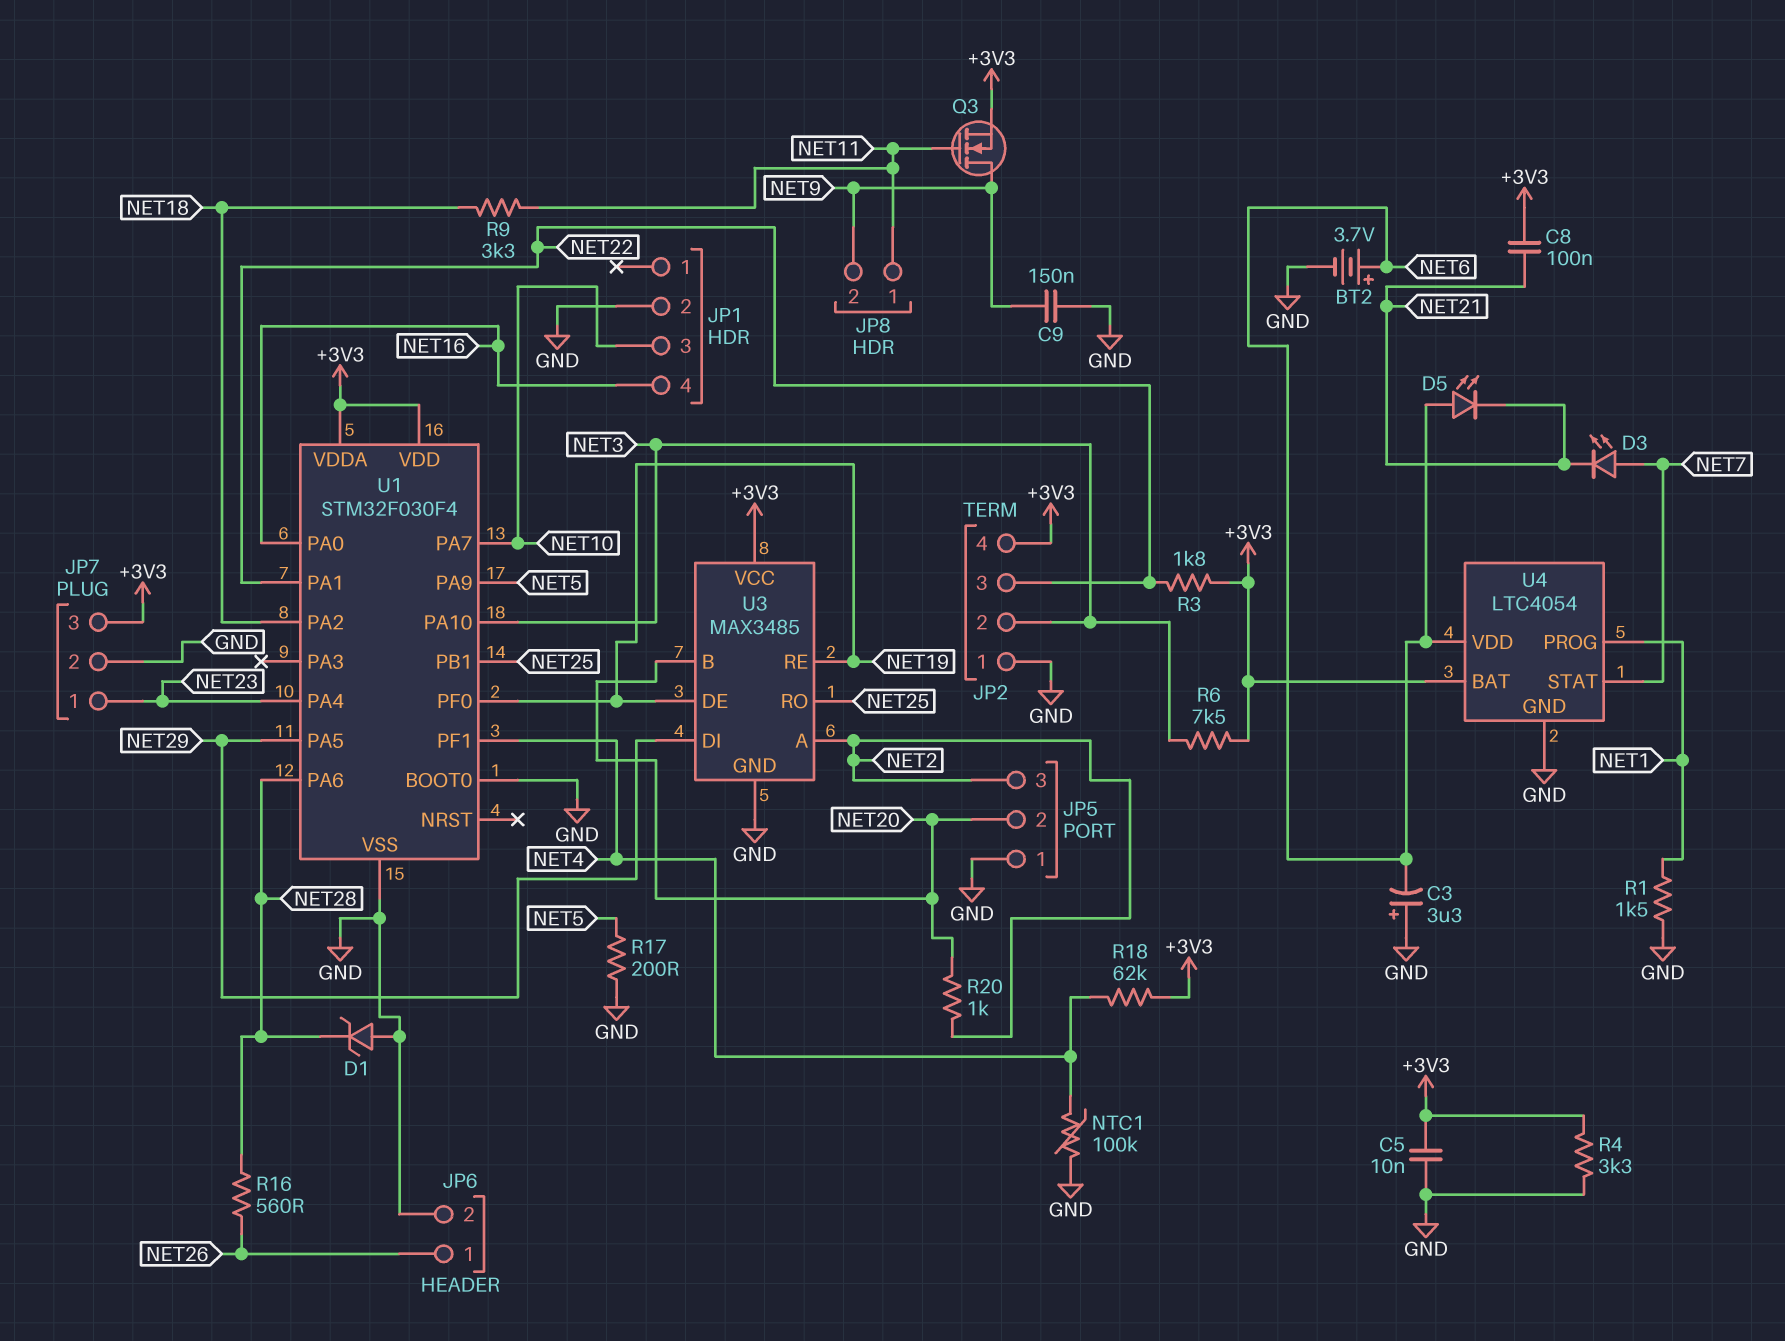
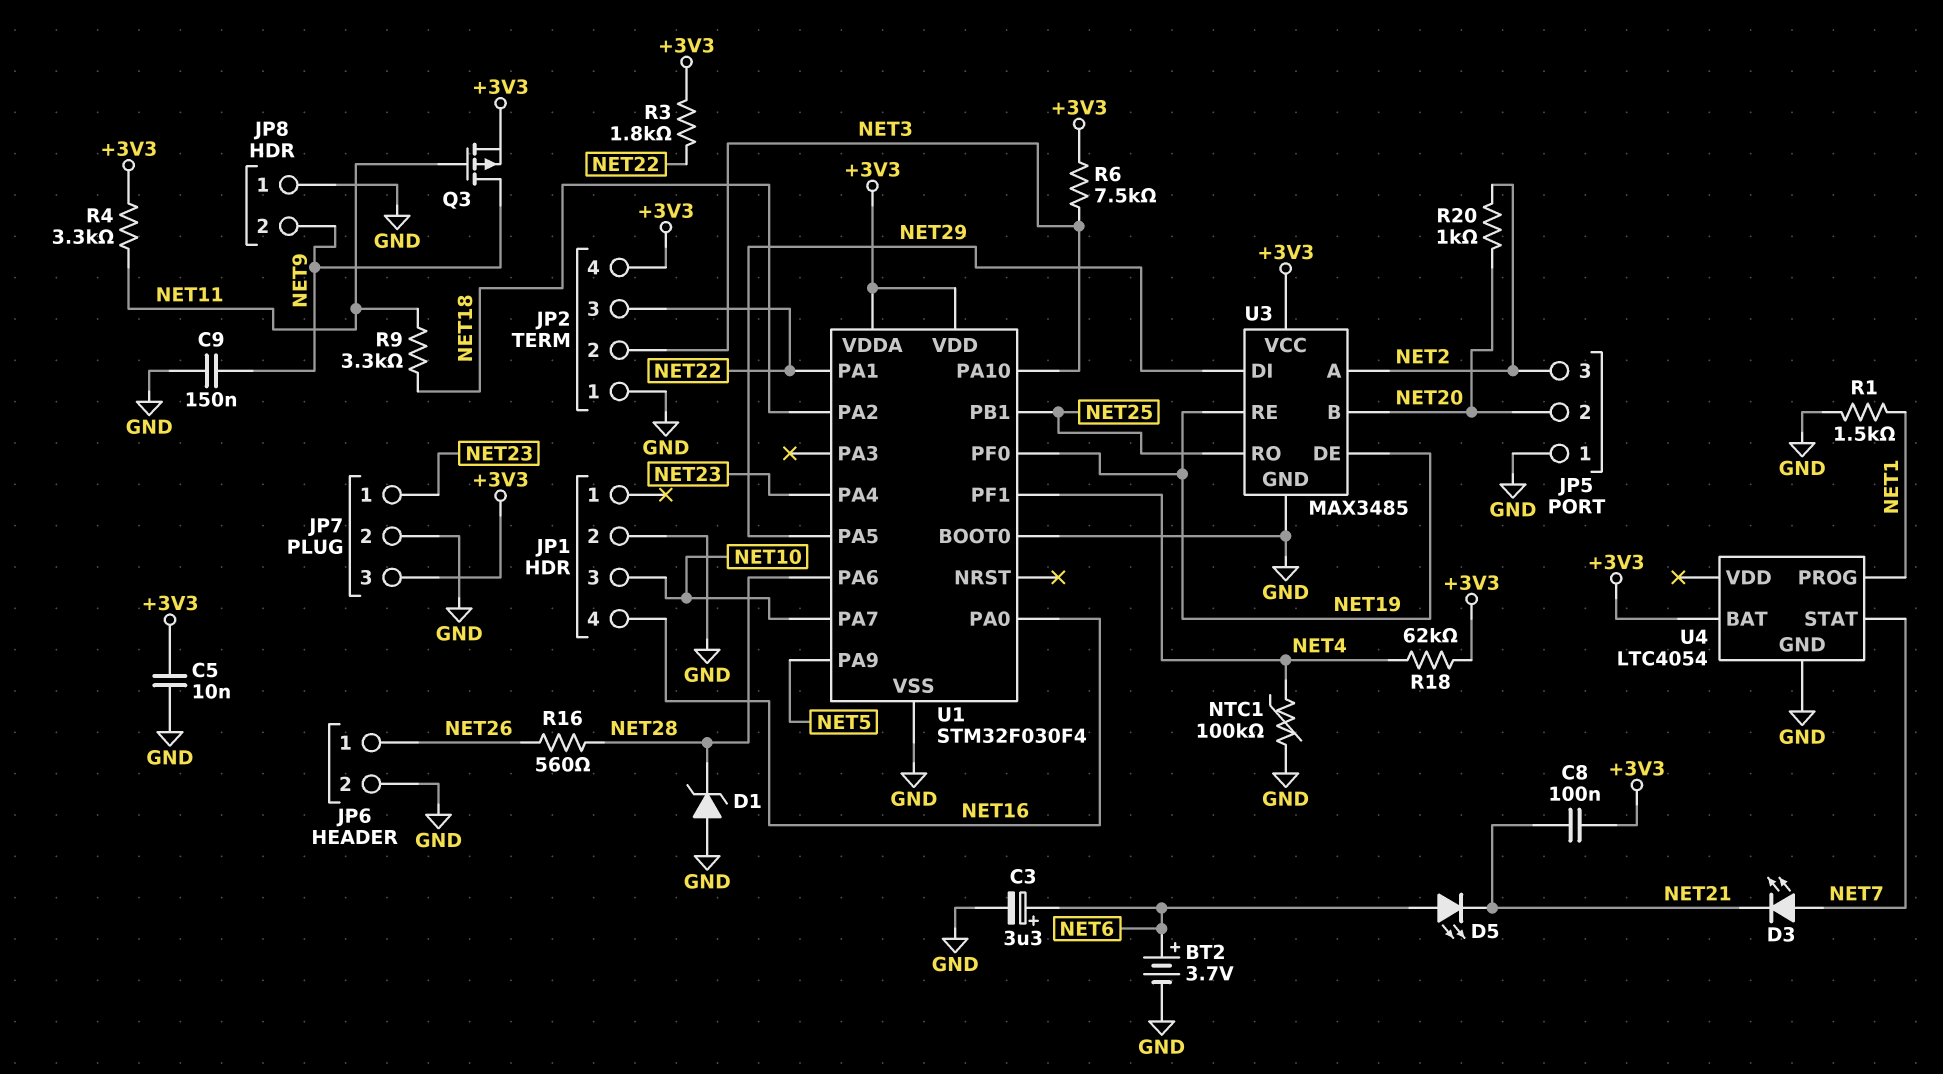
C3: 3.3uF (plus GND, minus NET6) -> 3.3uF (plus NET6, minus GND)
JP8 pin 1: NET11 -> GND
Q3: NMOS (G NET11, D NET9, S +3V3) -> PMOS (G NET11, D NET9, S +3V3)
R4: 3.3k (+3V3, GND) -> 3.3k (+3V3, NET11)
R17: 200 (GND, NET5) -> none
U4 pin VDD: NET6 -> none

